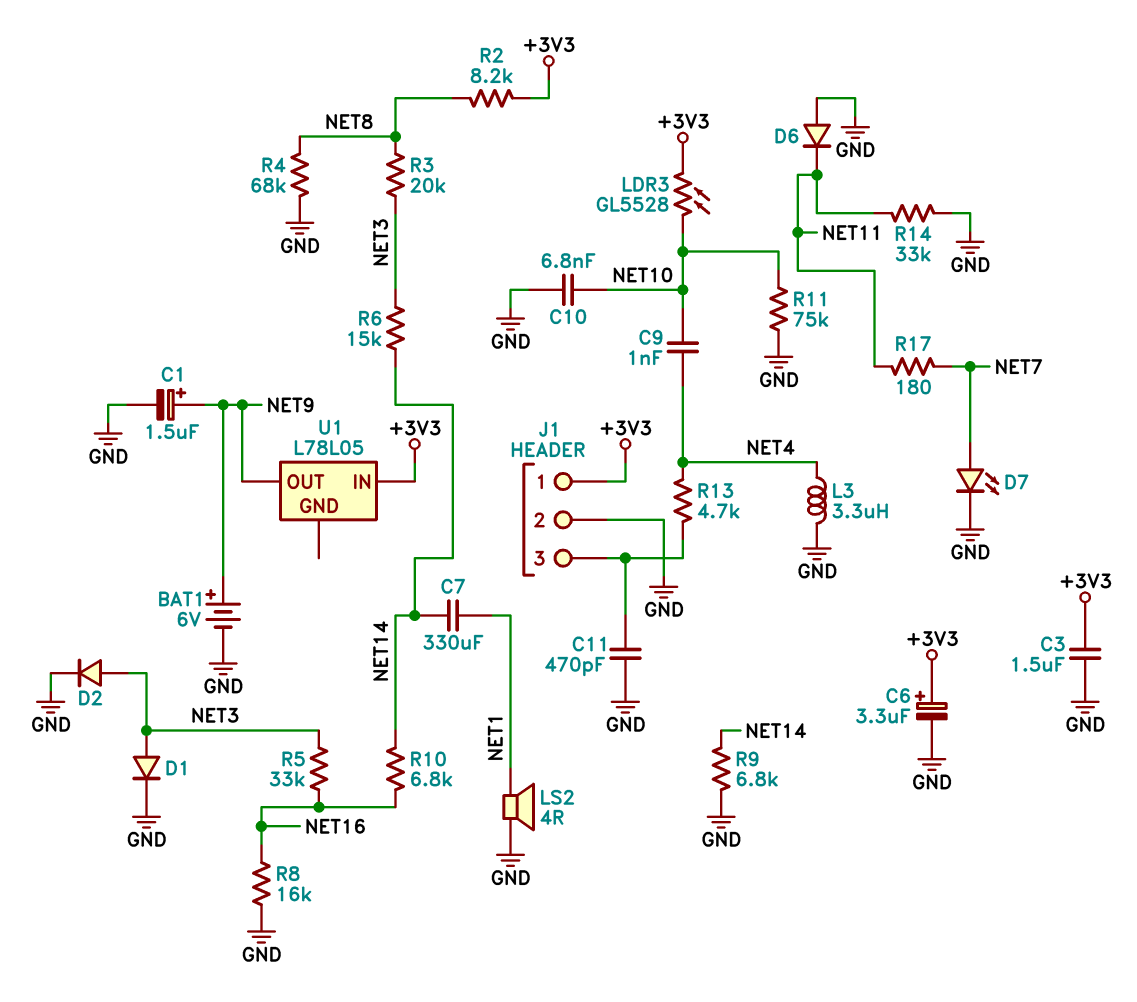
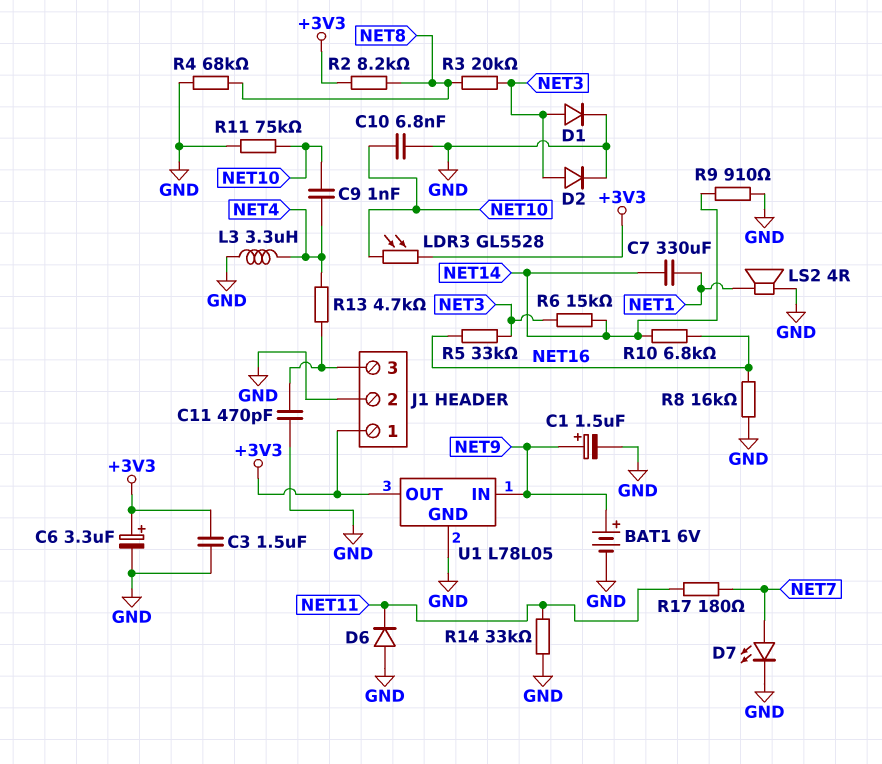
R9: 6.8k (GND, NET14) -> 910 (GND, NET14)
U1 pin GND: none -> GND
U1 pin IN: +3V3 -> NET9
U1 pin OUT: NET9 -> +3V3

